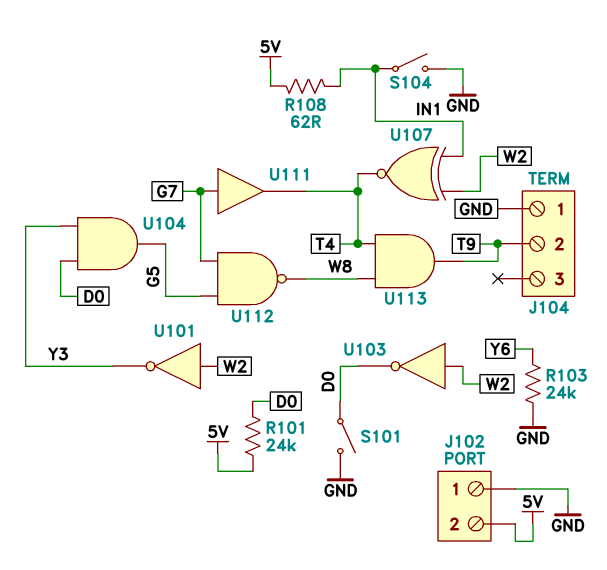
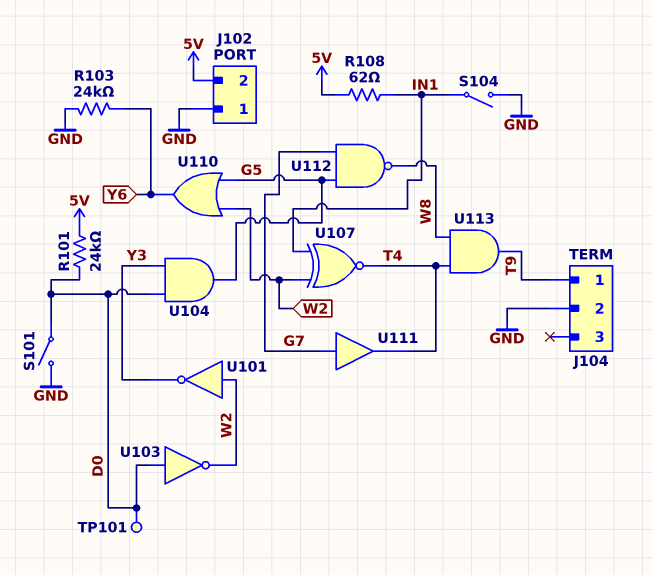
J104 pin 1: GND -> T9
J104 pin 2: T9 -> GND
TP101: none -> test point (D0)
U103: NOT (in W2, out D0) -> NOT (in D0, out W2)
U110: none -> OR (in G5, in W2, out Y6)

